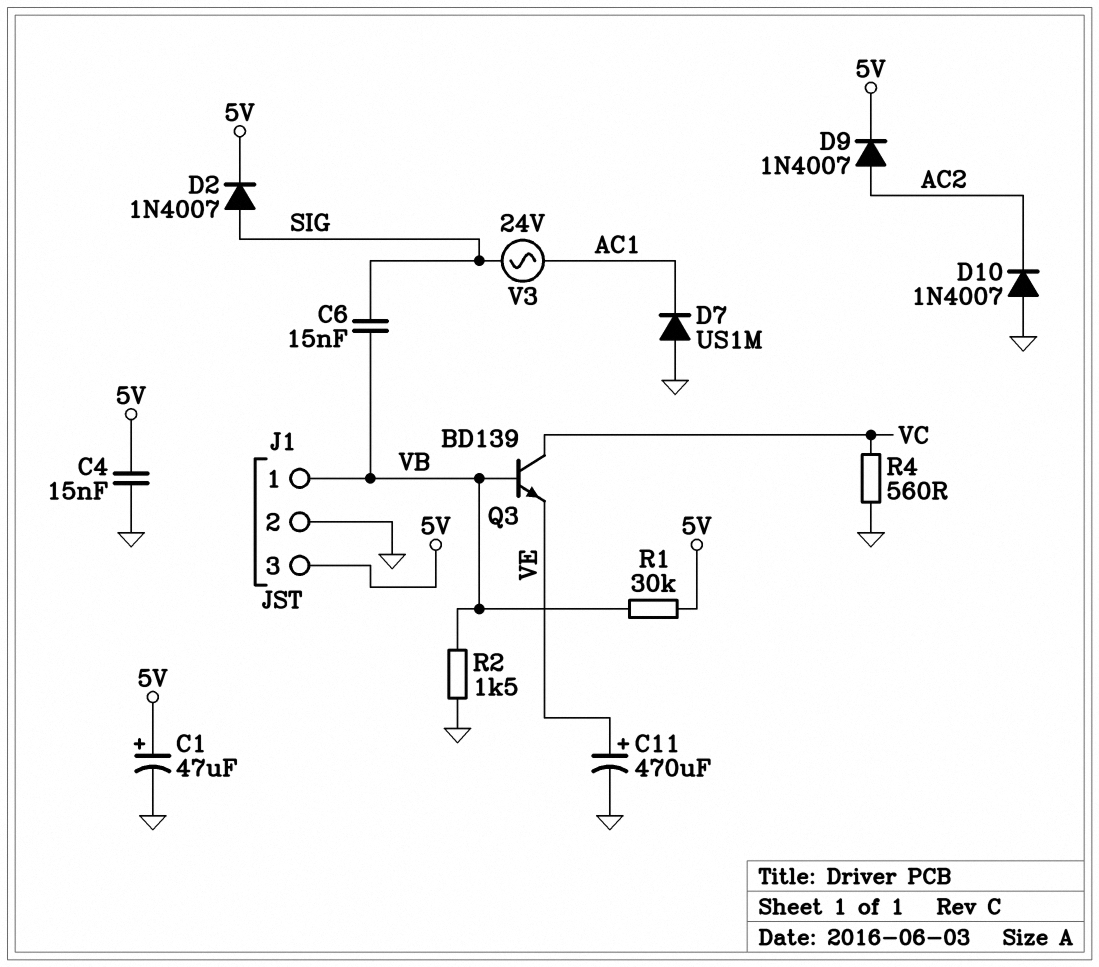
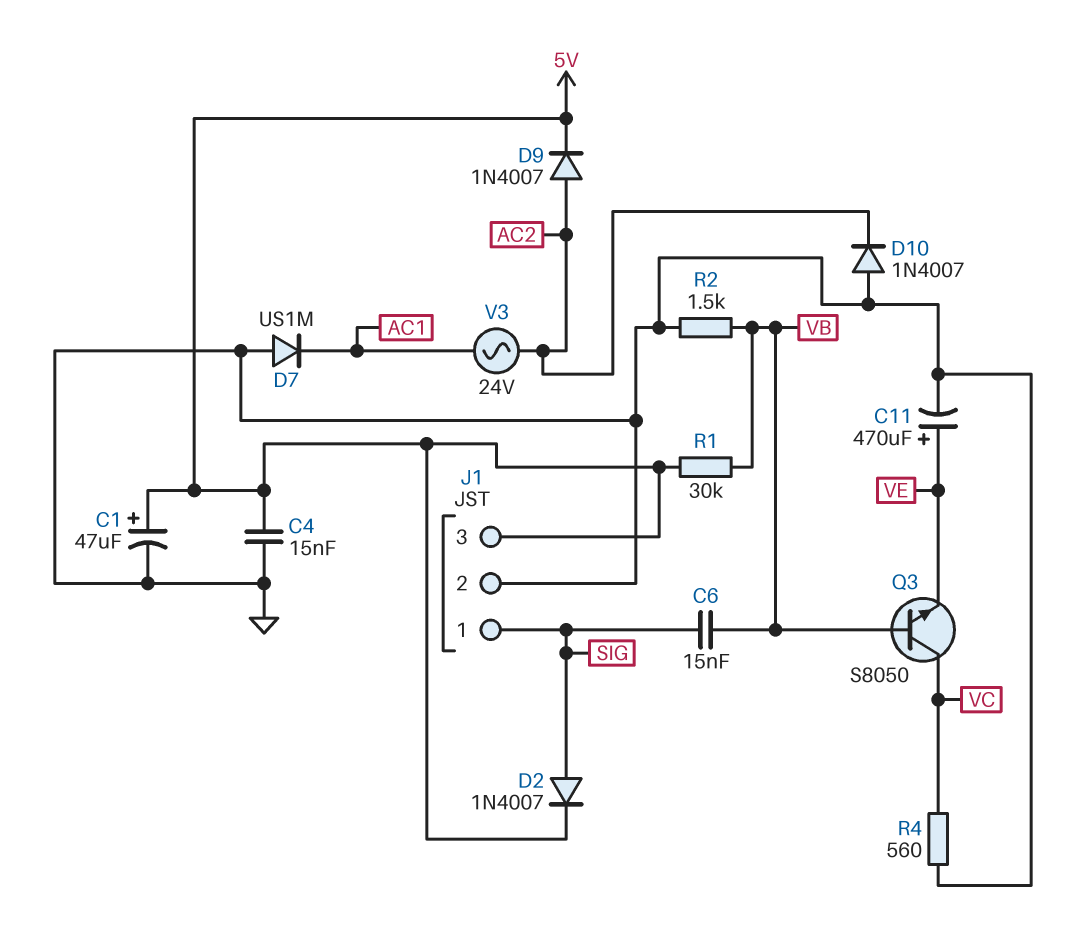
J1 pin 1: VB -> SIG
Q3: NPN BD139 (B VB, C VC, E VE) -> NPN S8050 (B VB, C VC, E VE)
V3: AC 24V (AC1, SIG) -> AC 24V (AC1, AC2)

